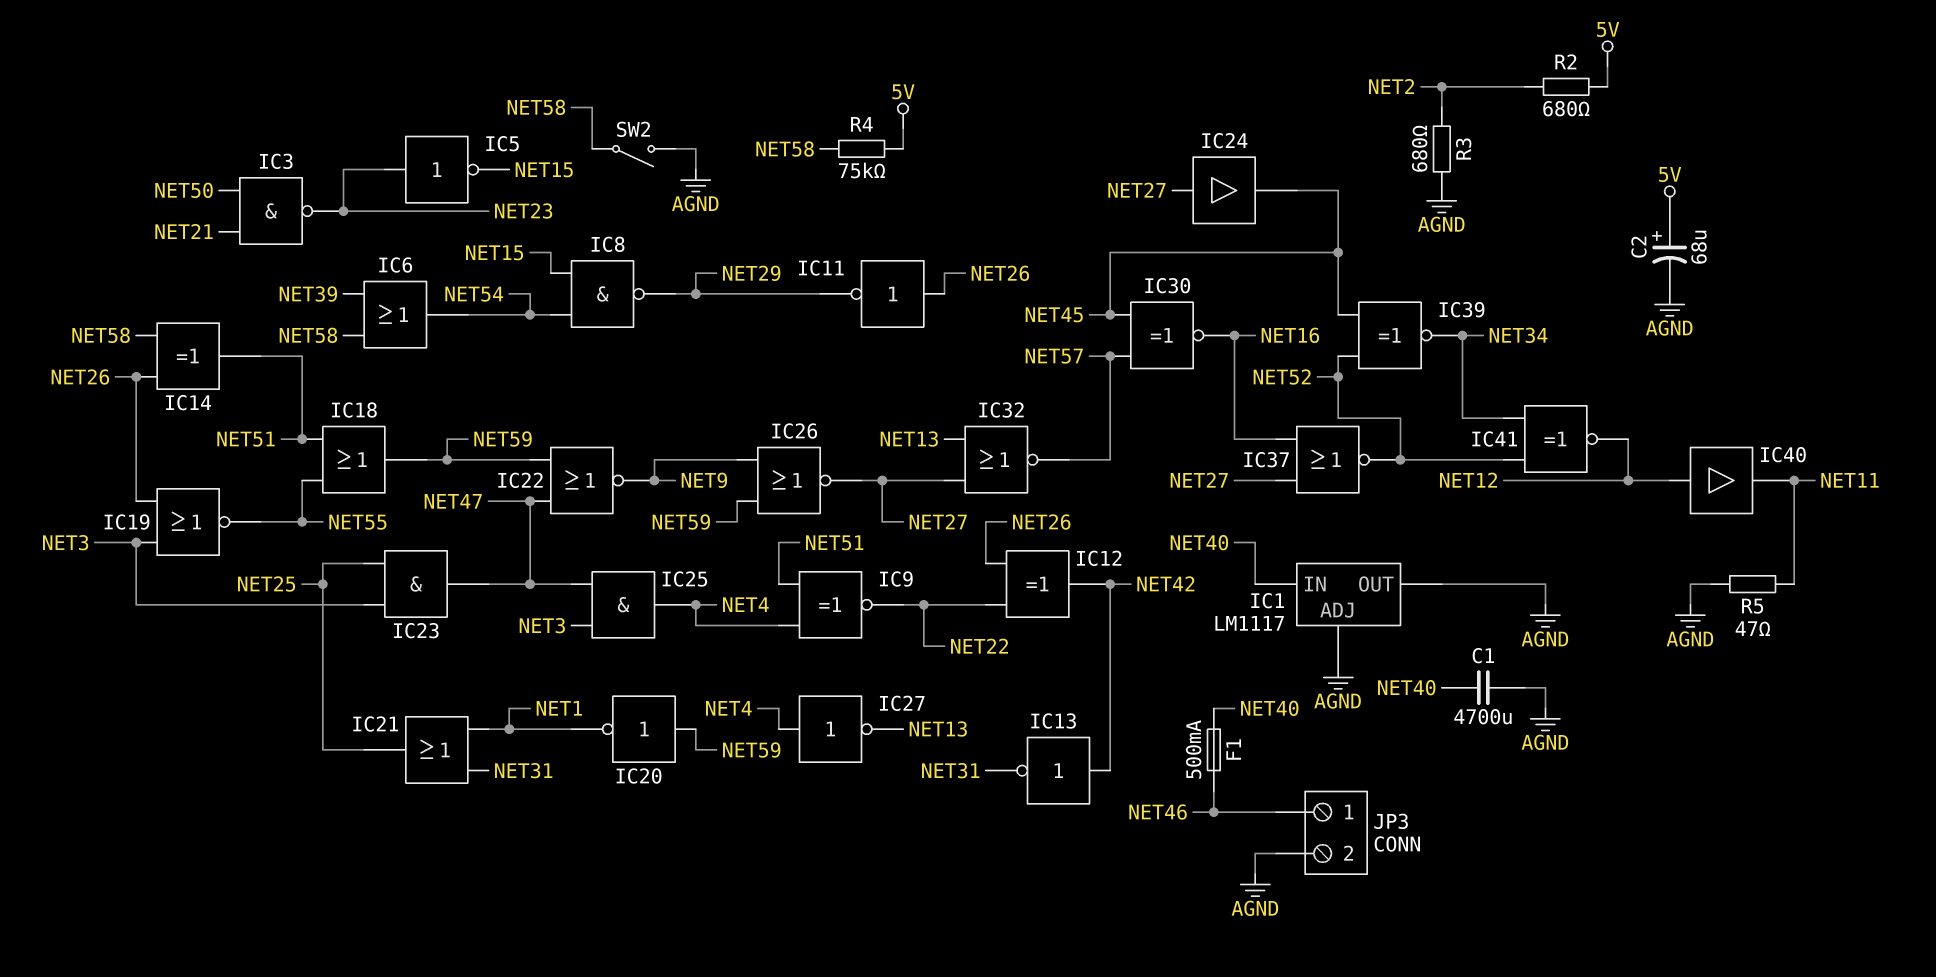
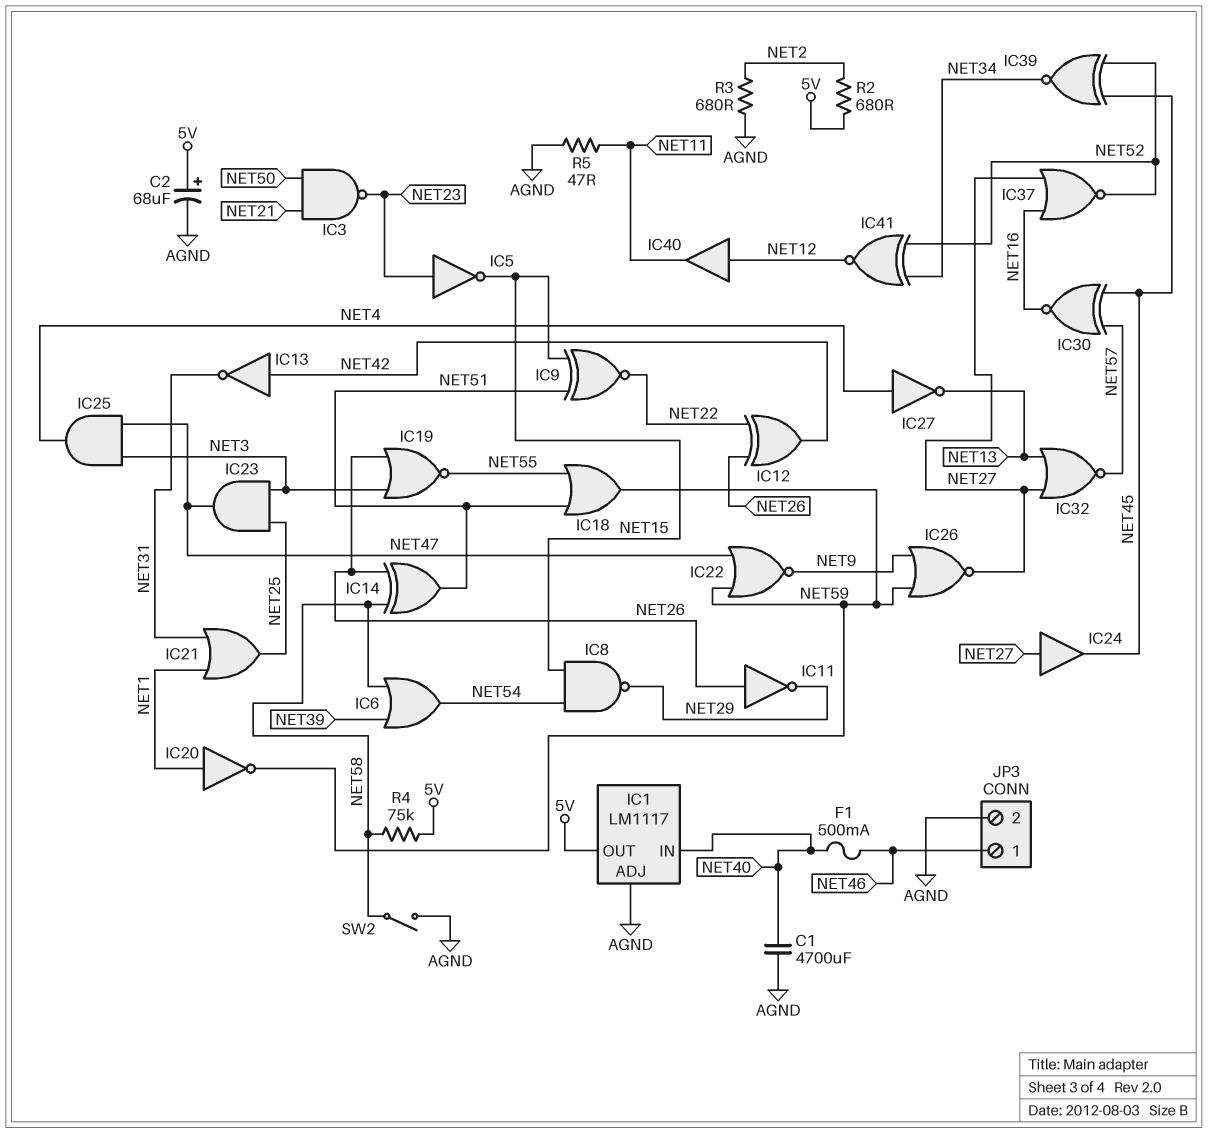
IC1 pin OUT: AGND -> 5V
IC9: XNOR (in NET4, in NET51, out NET22) -> XNOR (in NET15, in NET51, out NET22)
IC20: NOT (in NET59, out NET1) -> NOT (in NET1, out NET59)

